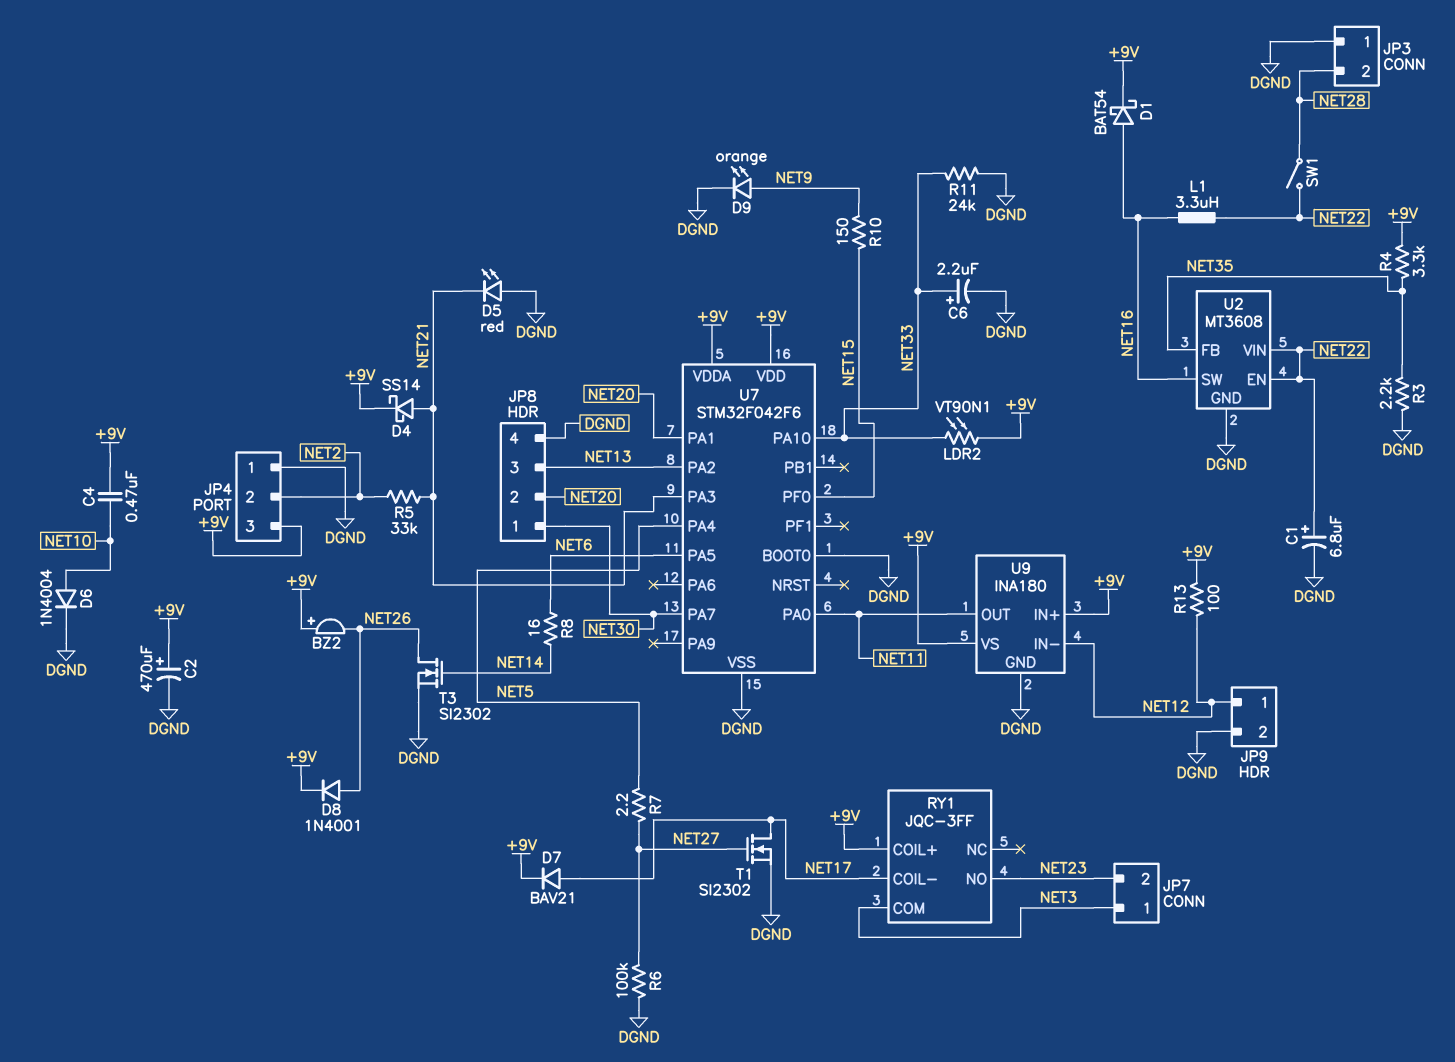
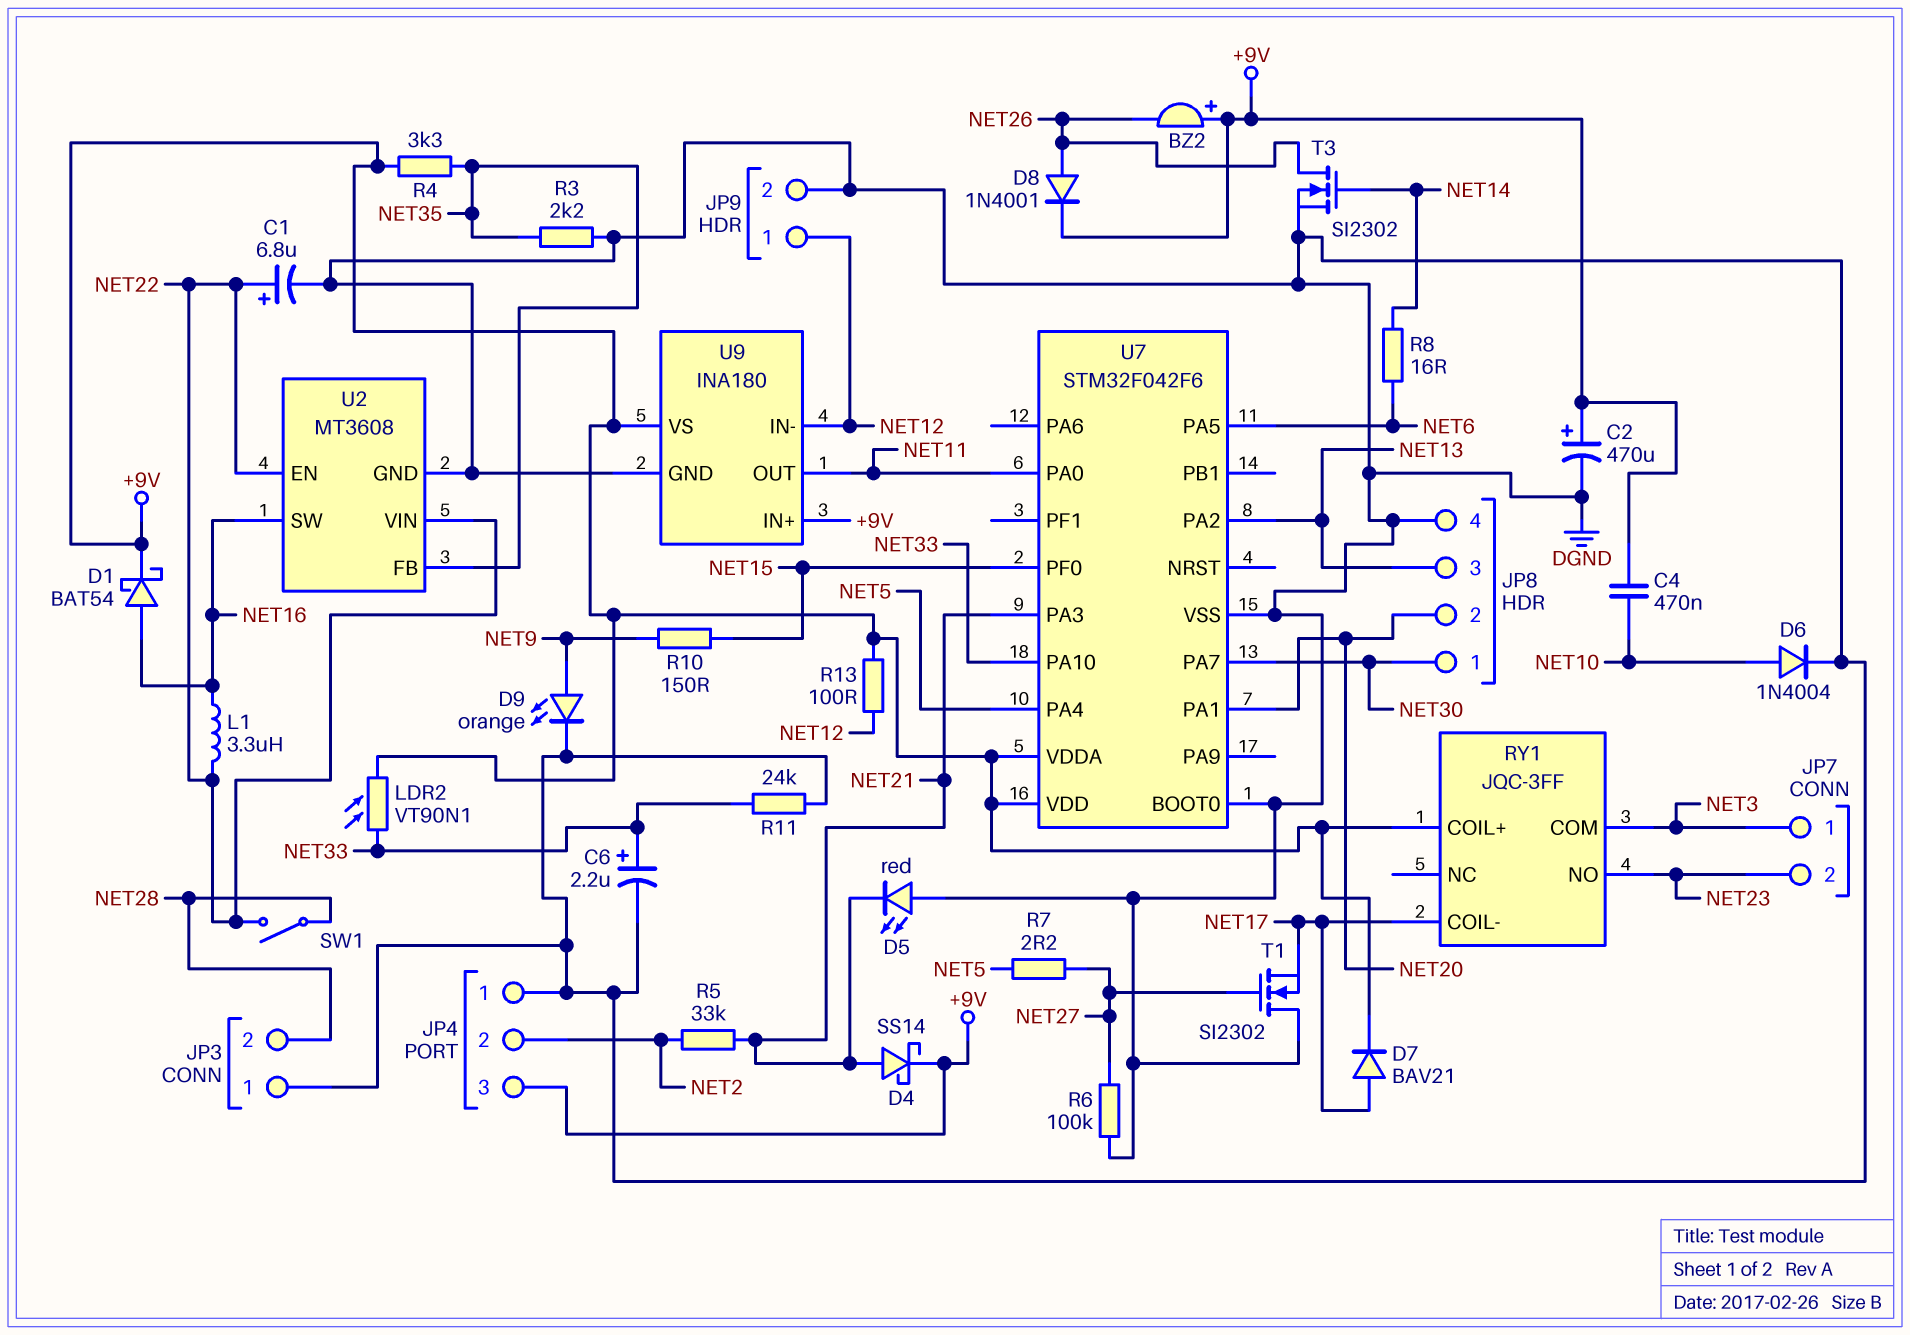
T1: NMOS SI2302 (G NET27, D NET17, S DGND) -> NMOS SI2302 (G NET27, D DGND, S NET17)

